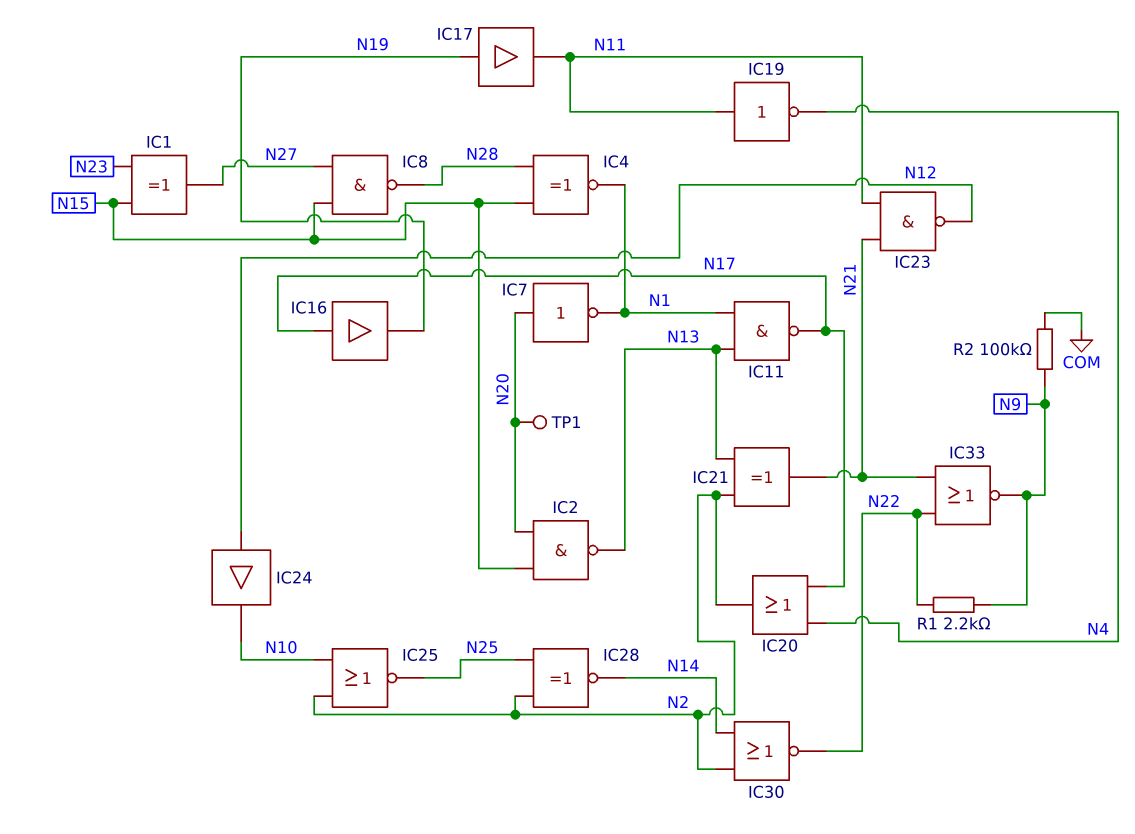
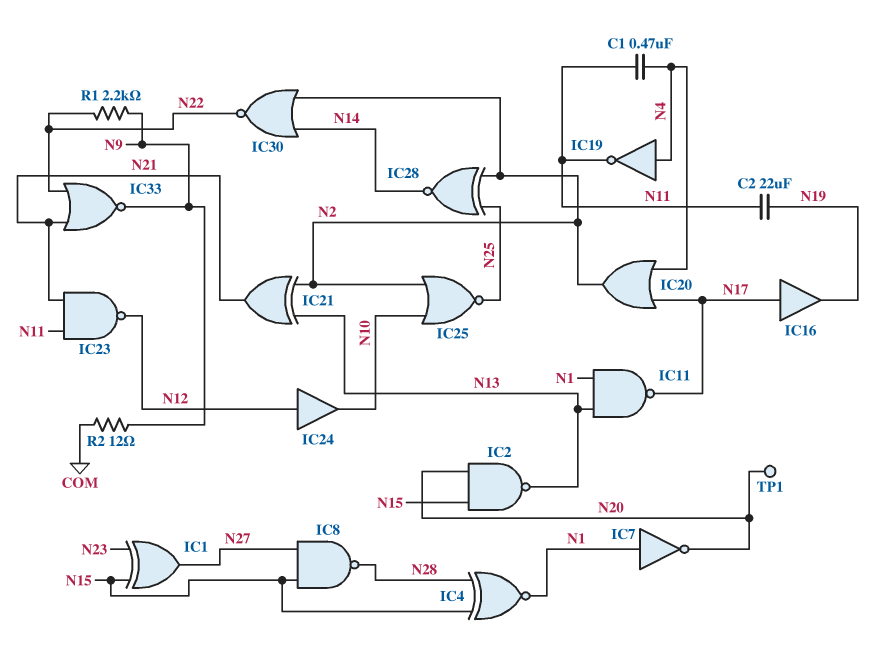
C1: none -> 470nF (N4, N11)
C2: none -> 22uF (N11, N19)
IC7: NOT (in N20, out N1) -> NOT (in N1, out N20)
IC17: buffer (in N19, out N11) -> none
IC19: NOT (in N11, out N4) -> NOT (in N4, out N11)
R2: 100k (COM, N9) -> 12 (COM, N9)

